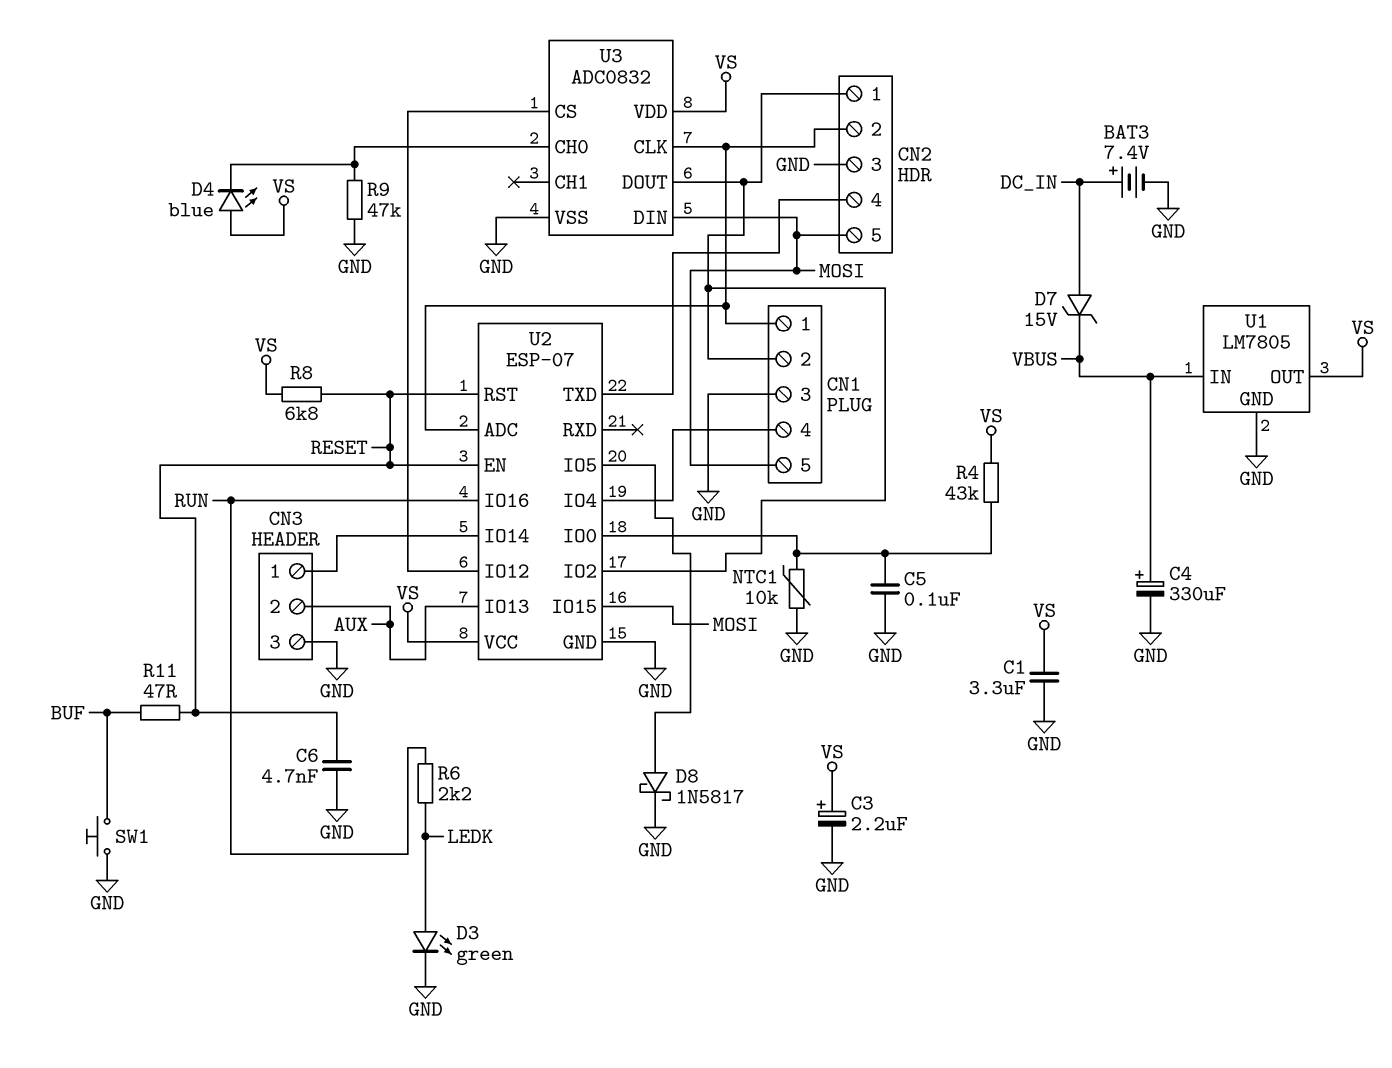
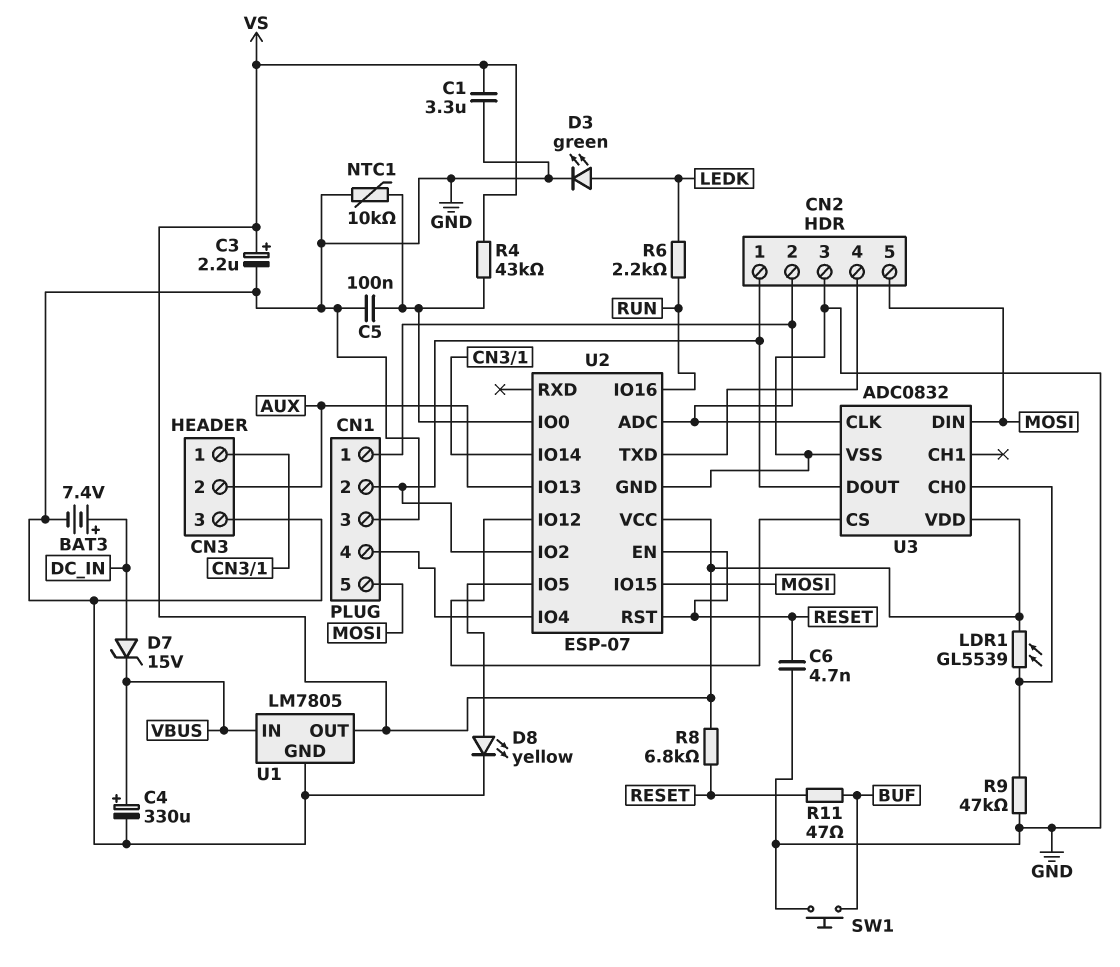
D4: LED blue (A VS, K U3/CH0) -> none
D8: schottky 1N5817 (A U2/IO5, K GND) -> LED yellow (A U2/IO5, K GND)
LDR1: none -> GL5539 (U3/CH0, VS)

